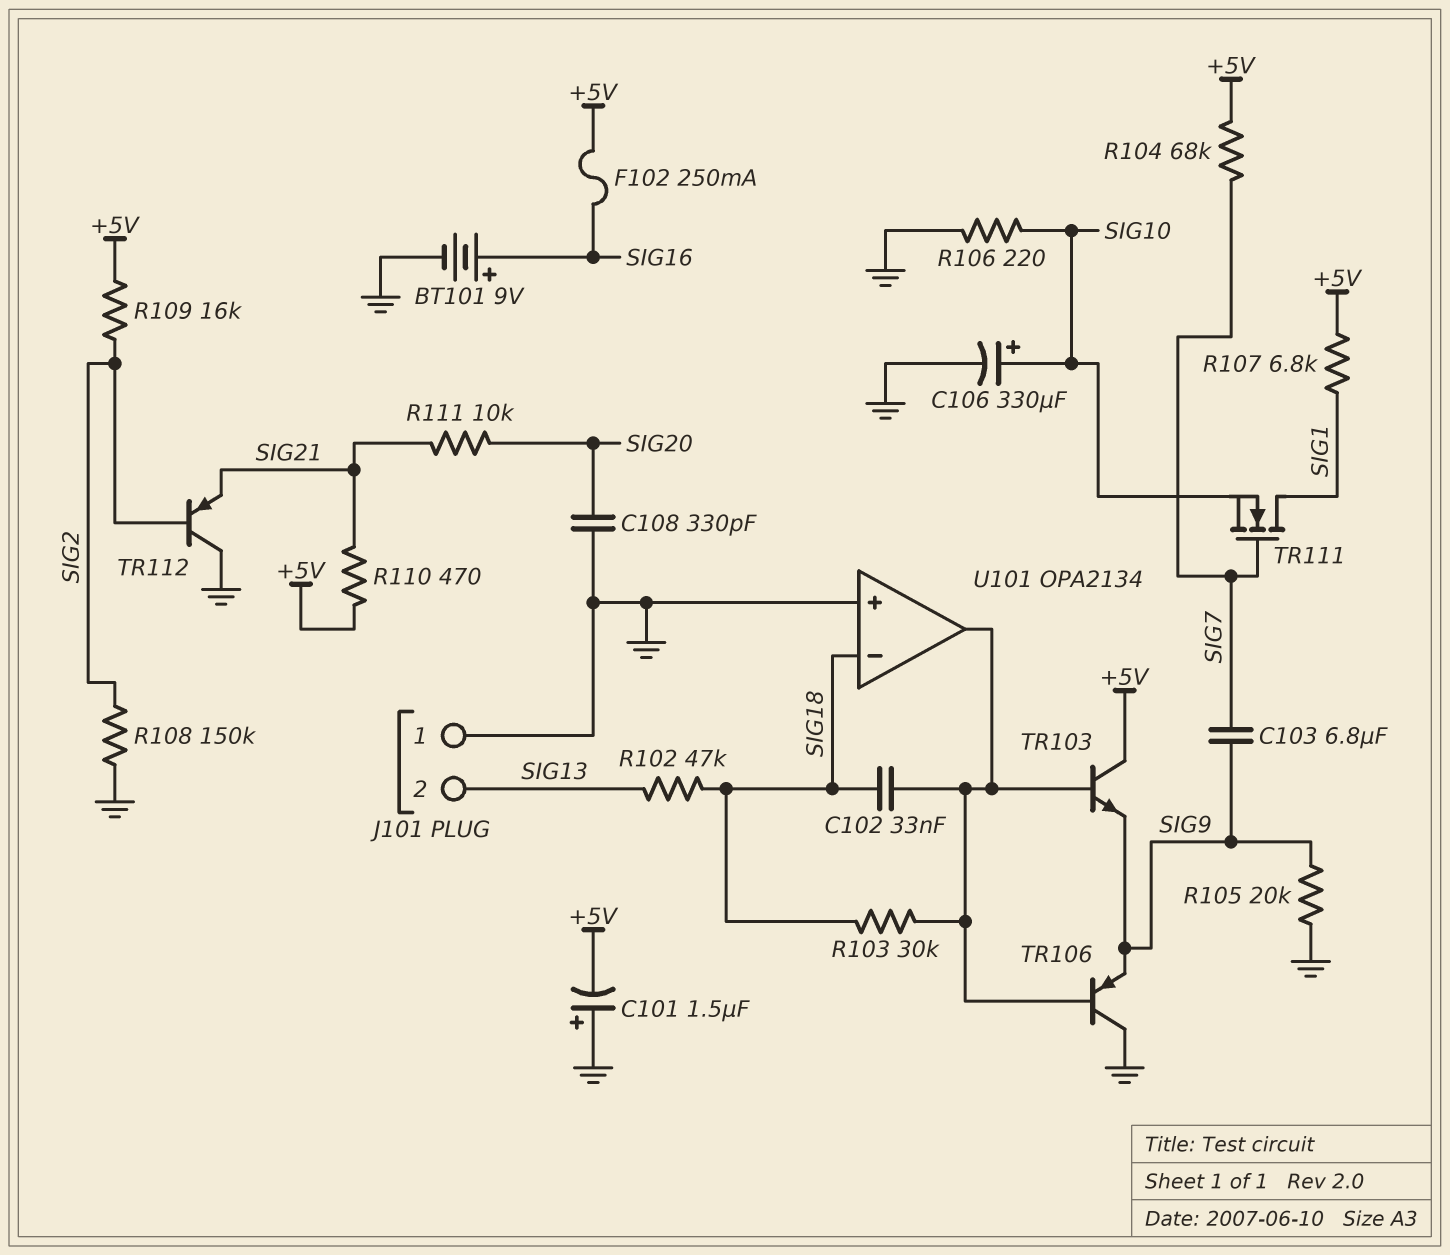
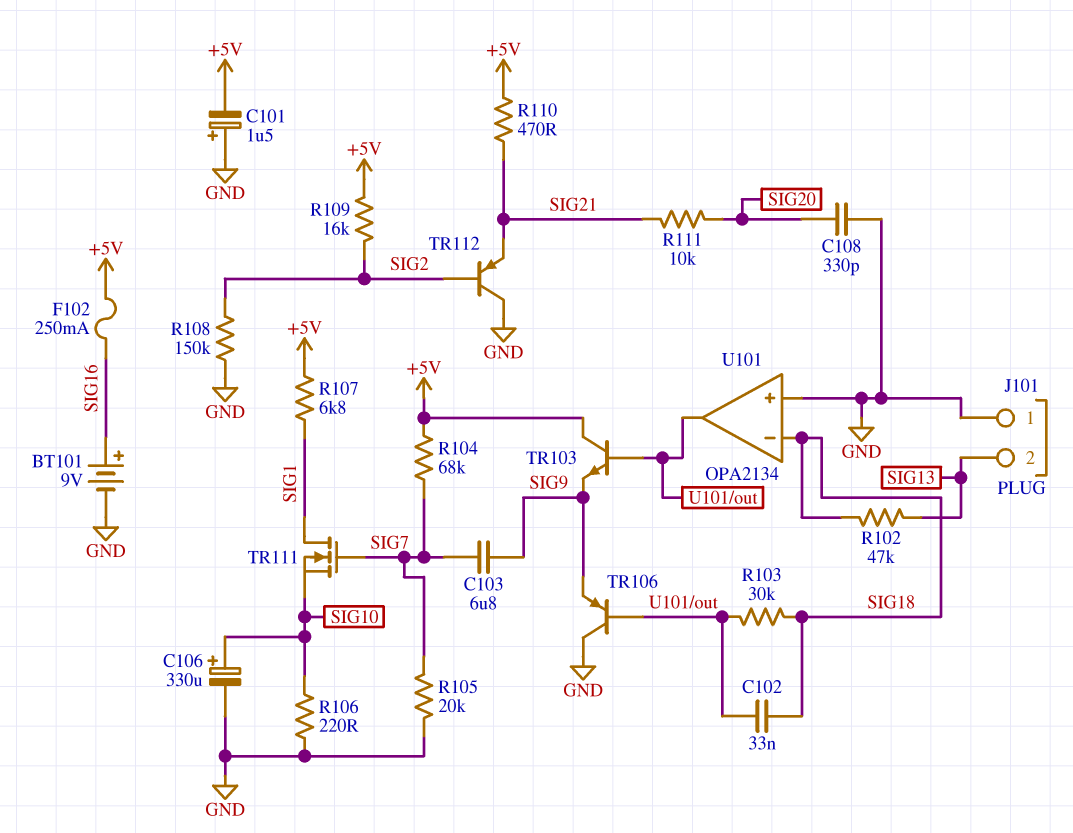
R105: 20k (GND, SIG9) -> 20k (GND, SIG7)

